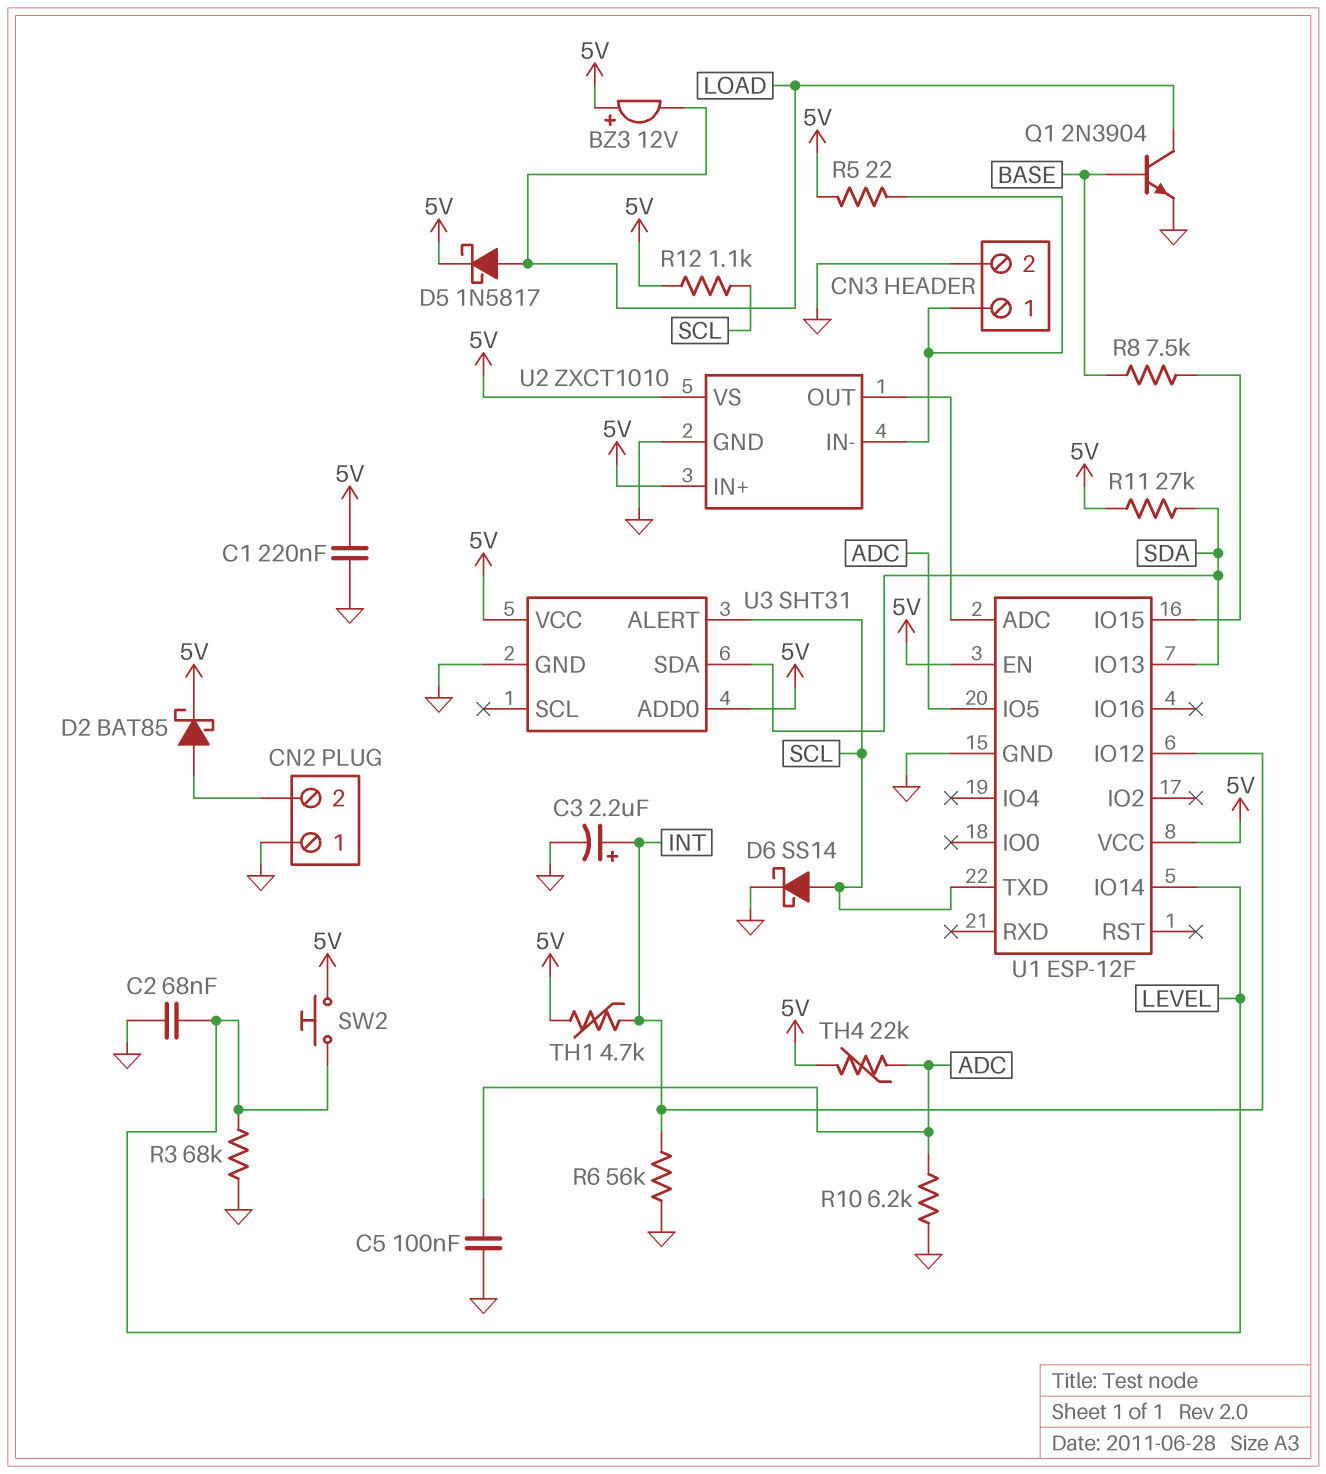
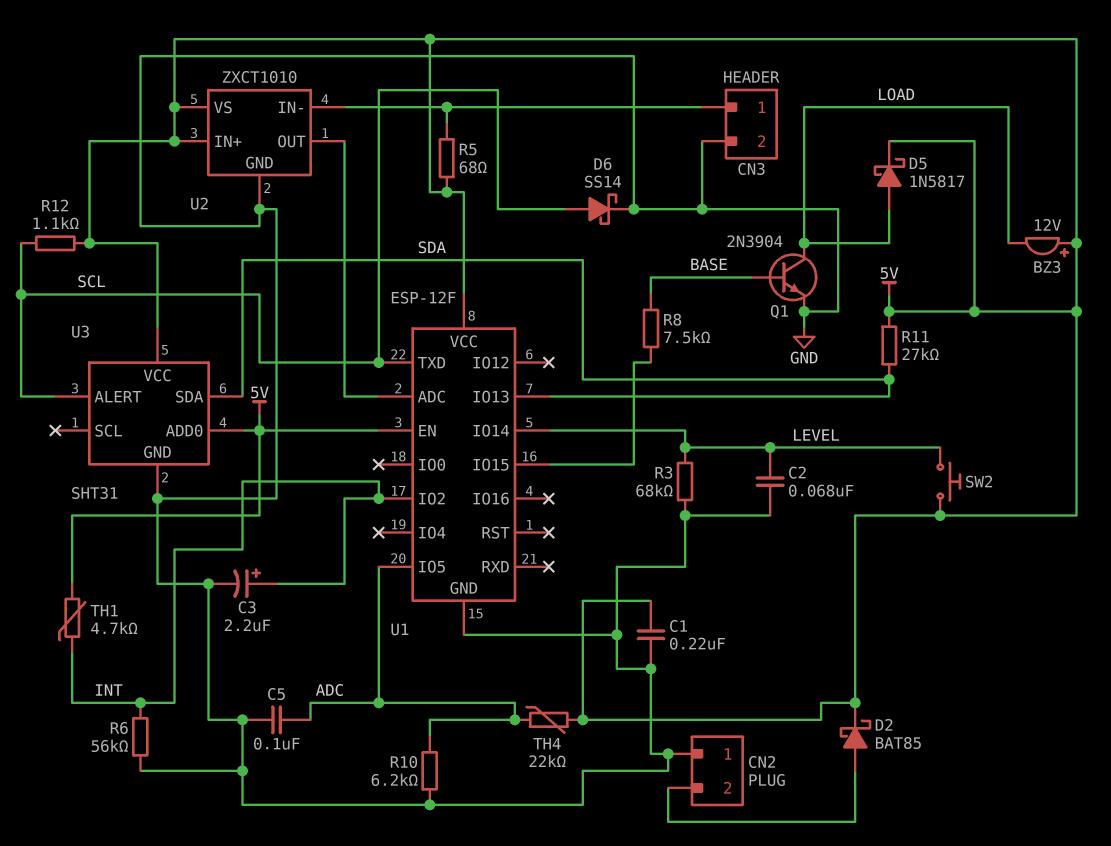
R5: 22 (5V, CN3/1) -> 68 (5V, CN3/1)
U1 pin IO2: none -> INT
U1 pin IO12: INT -> none

